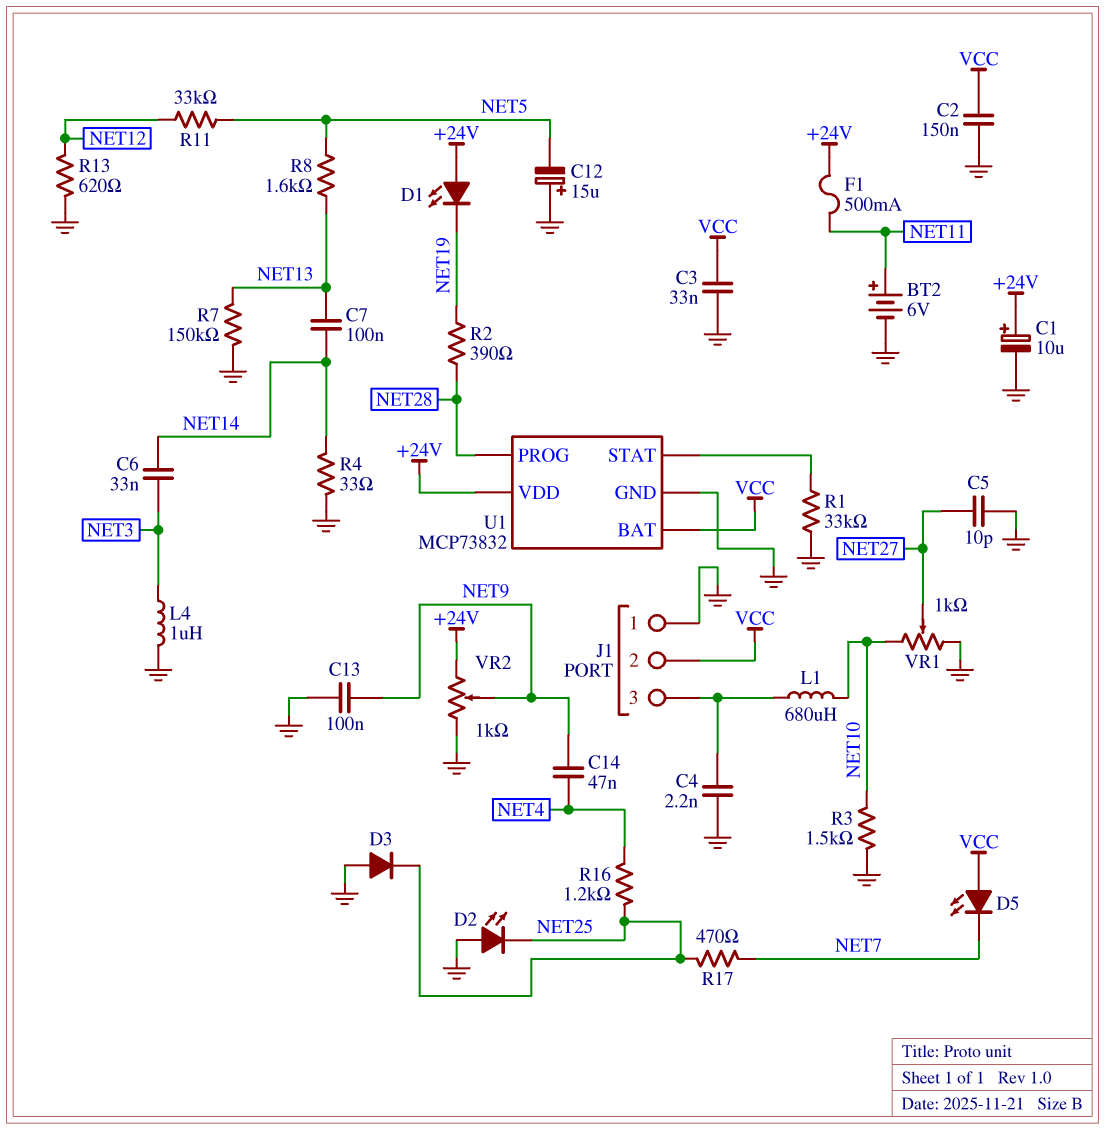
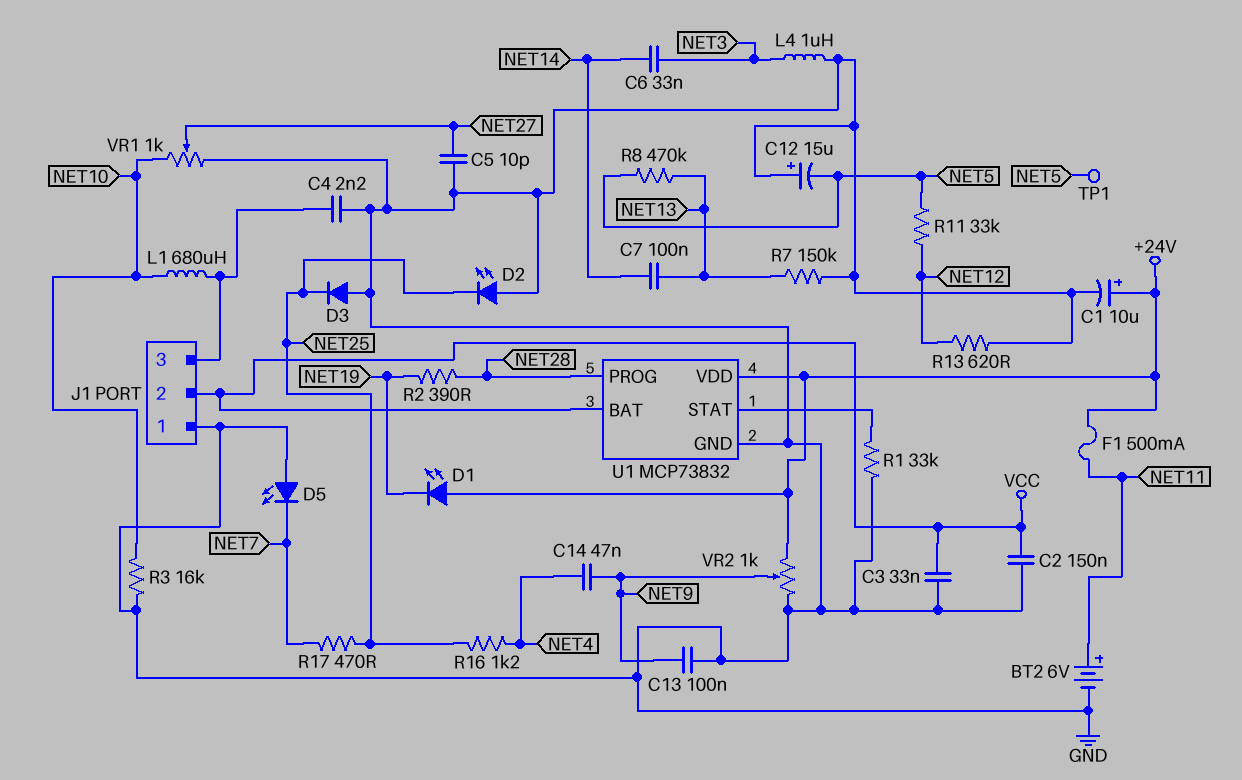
D5: LED (A VCC, K NET7) -> LED (A GND, K NET7)
R3: 1.5k (GND, NET10) -> 16k (GND, NET10)
R4: 33 (GND, NET14) -> none
R8: 1.6k (NET5, NET13) -> 470k (NET5, NET13)
TP1: none -> test point (NET5)

